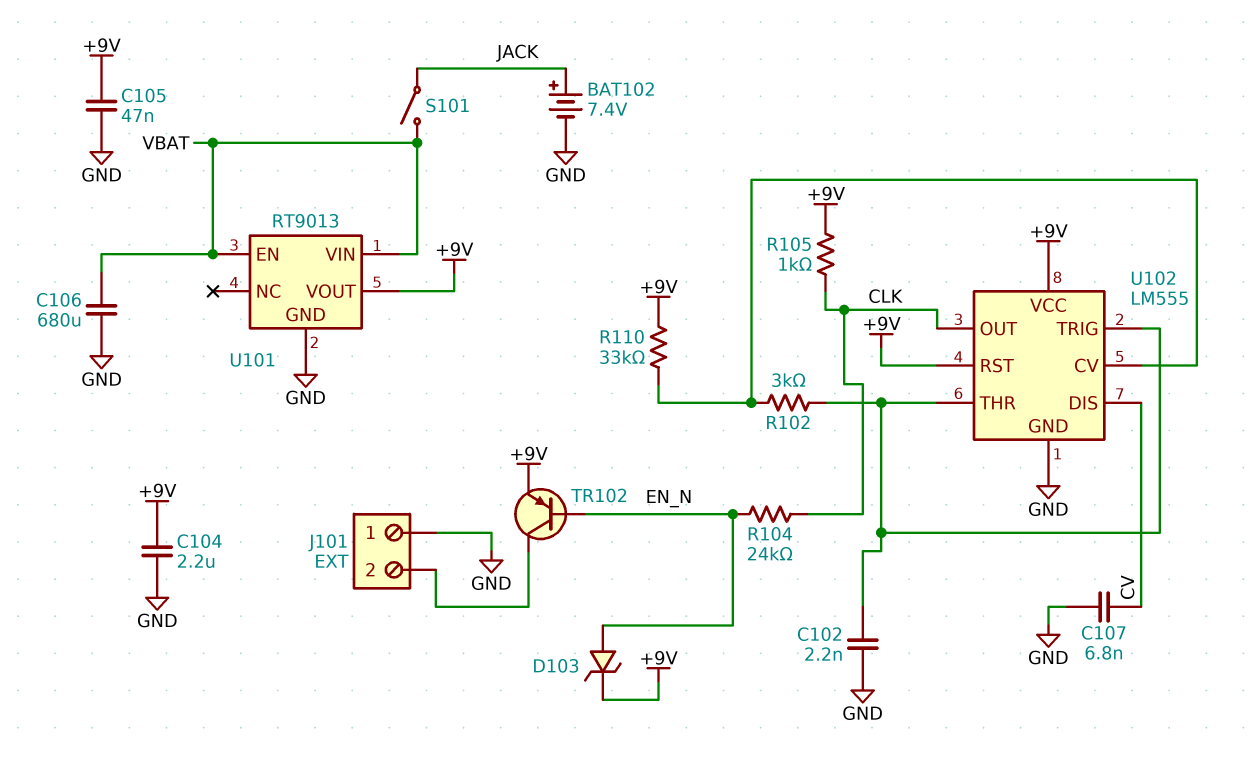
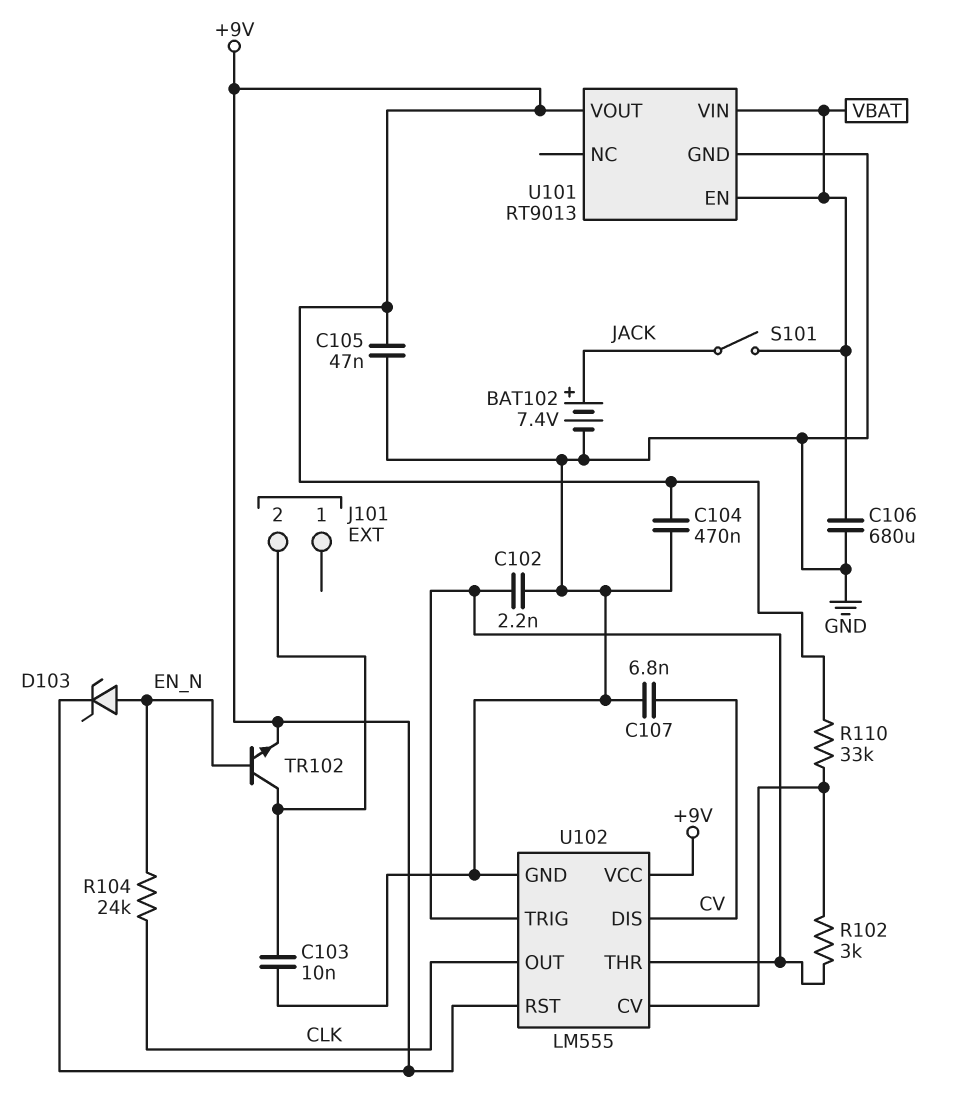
C103: none -> 10nF (GND, J101/2)
C104: 2.2uF (+9V, GND) -> 470nF (+9V, GND)
J101 pin 1: GND -> none
R105: 1k (+9V, CLK) -> none
TR102: PNP (B EN_N, C J101/2, E +9V) -> NPN (B EN_N, C J101/2, E +9V)

